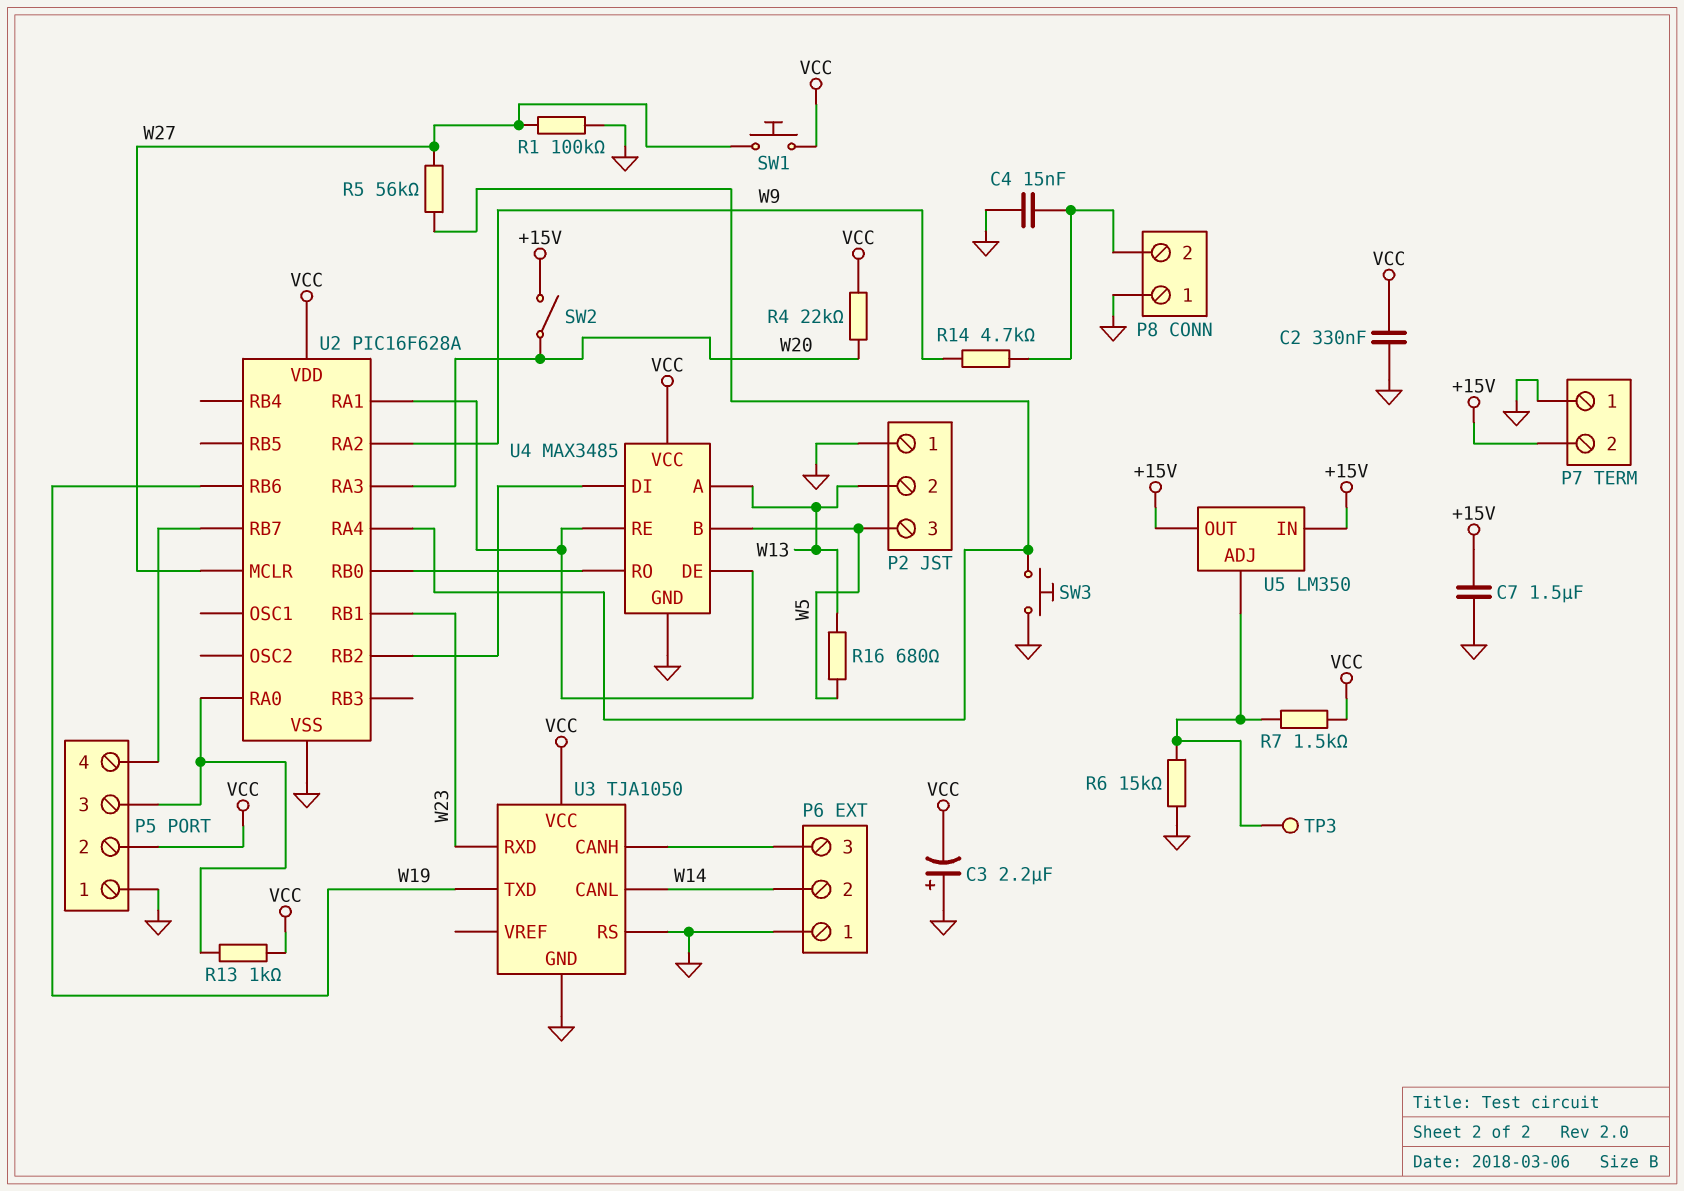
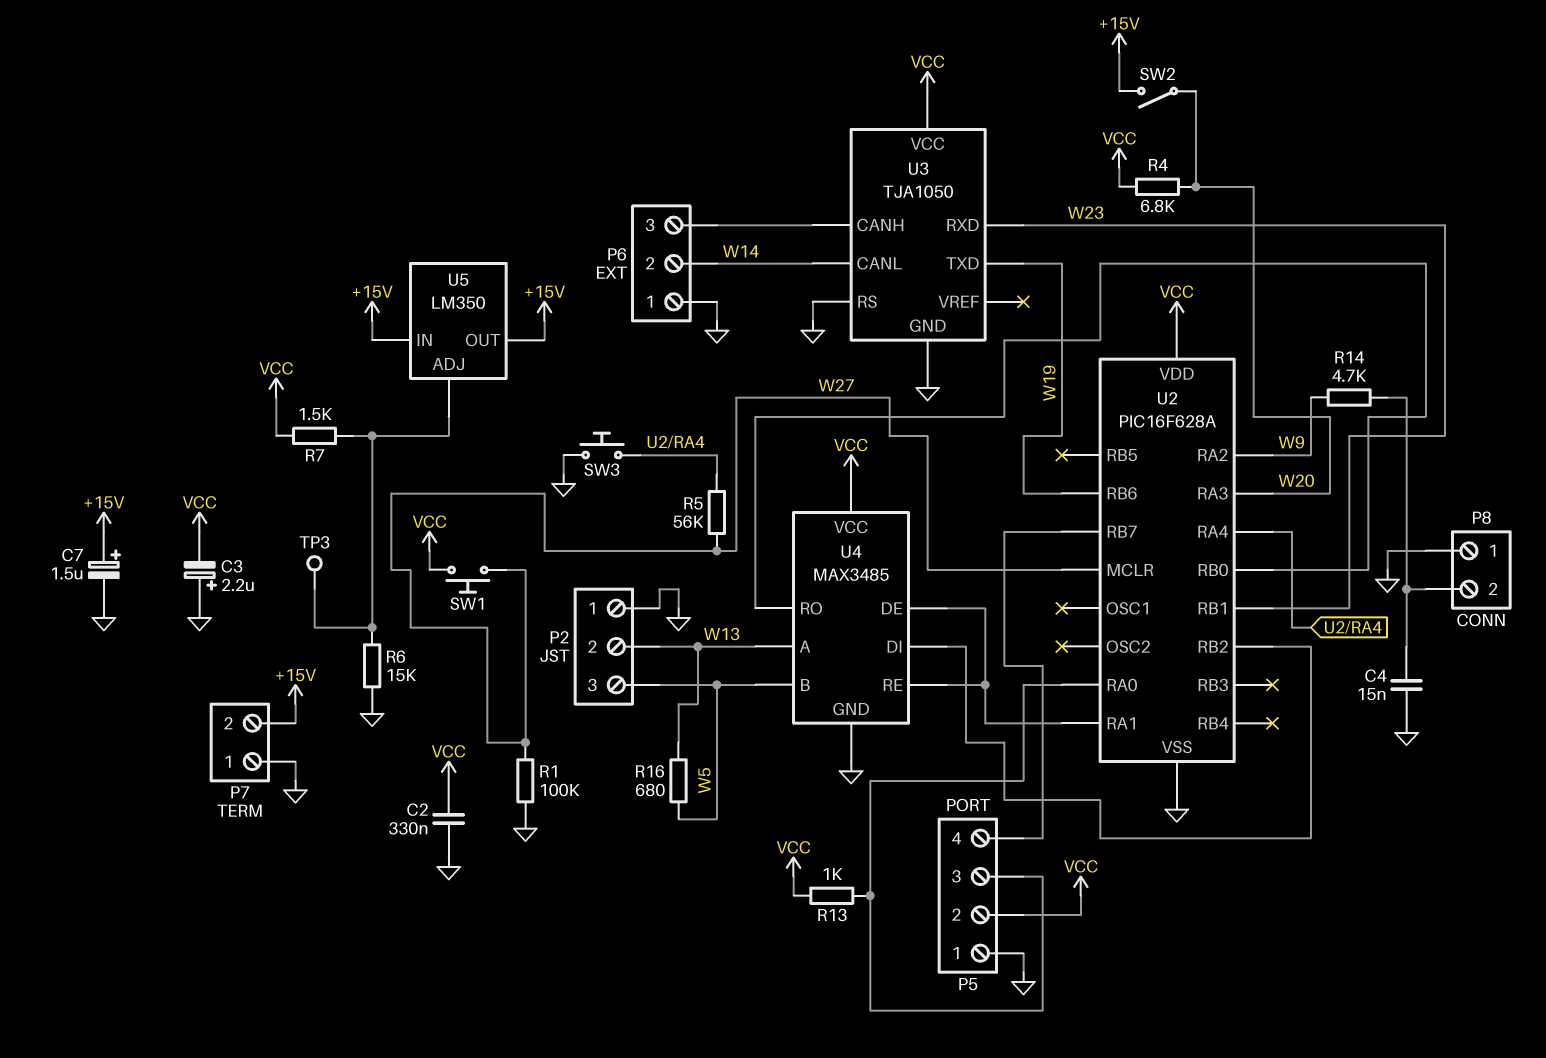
C7: 1.5uF (+15V, GND) -> 1.5uF (plus +15V, minus GND)
R4: 22k (VCC, W20) -> 6.8k (VCC, W20)

